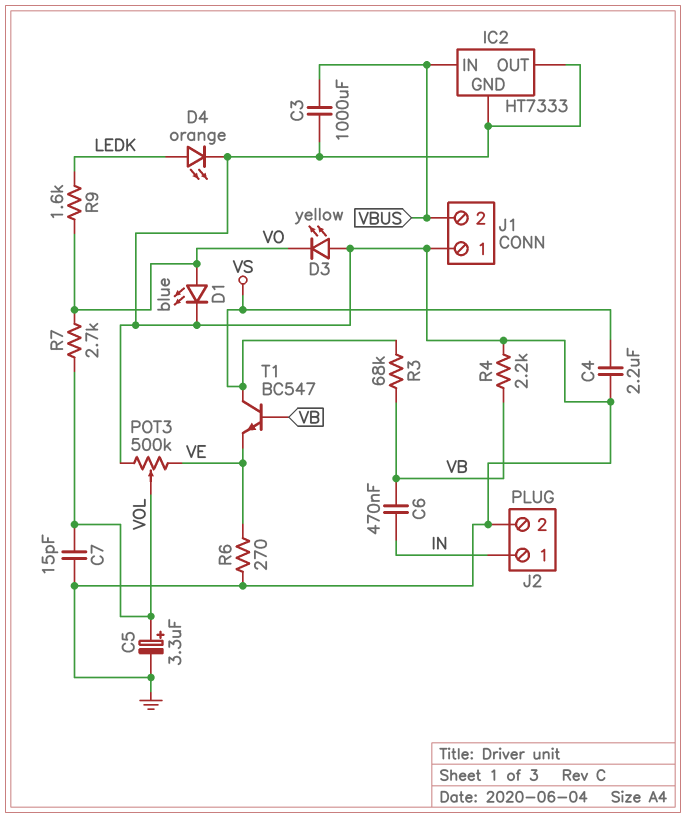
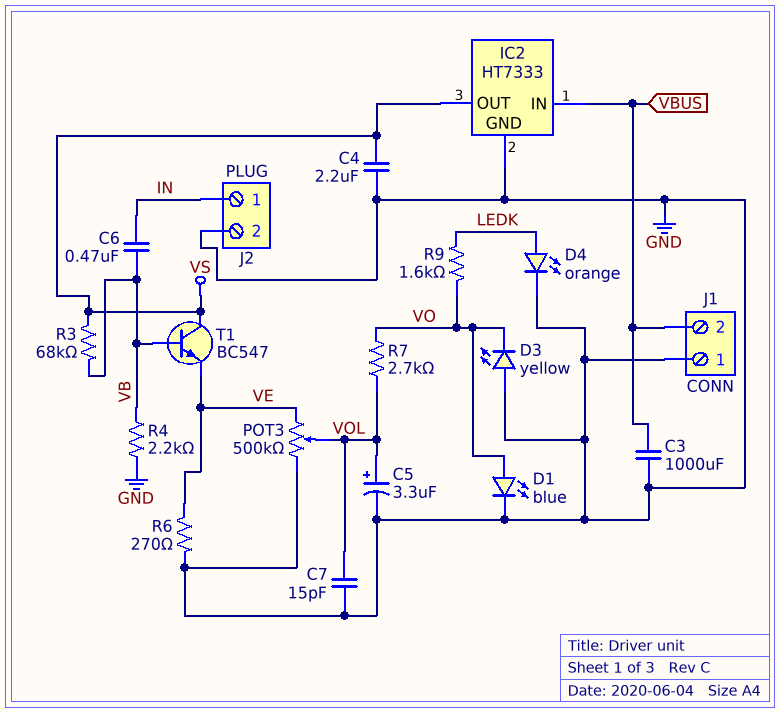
IC2 pin OUT: GND -> VS

